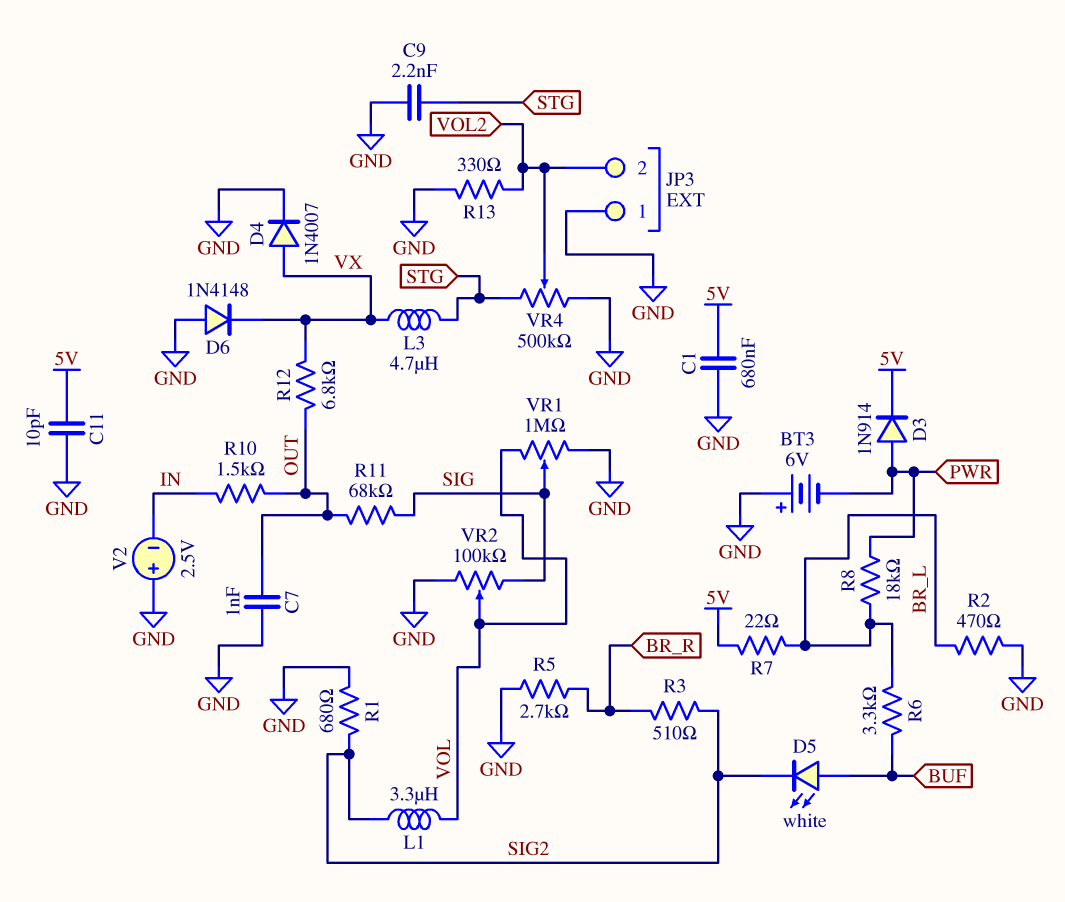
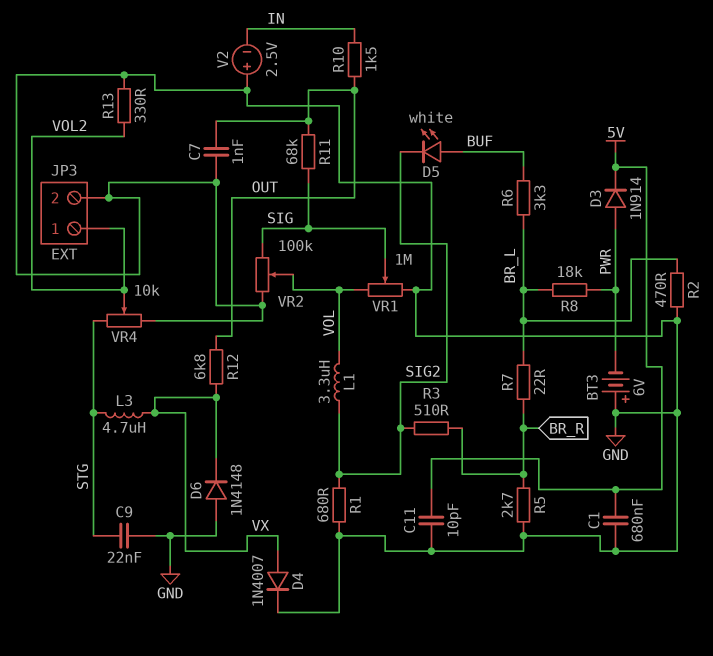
C9: 2.2nF (GND, STG) -> 22nF (GND, STG)
JP3 pin 1: GND -> VOL2
JP3 pin 2: VOL2 -> GND
R7: 22 (5V, BR_L) -> 22 (BR_L, BR_R)
VR4: 500k (GND, STG, wiper VOL2) -> 10k (GND, STG, wiper VOL2)

